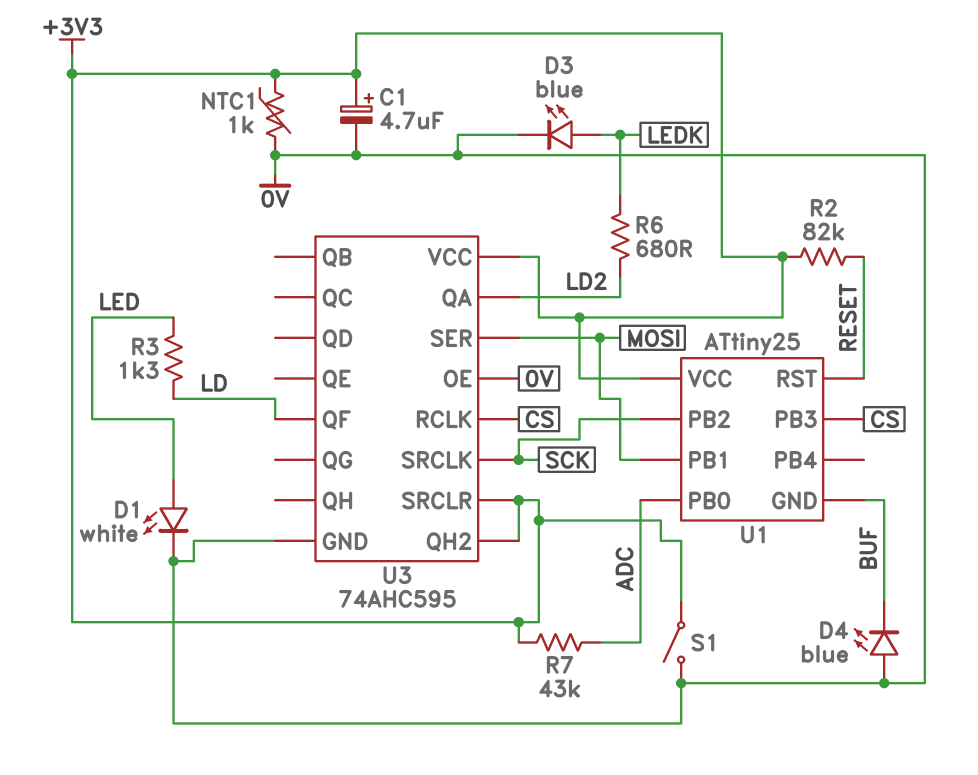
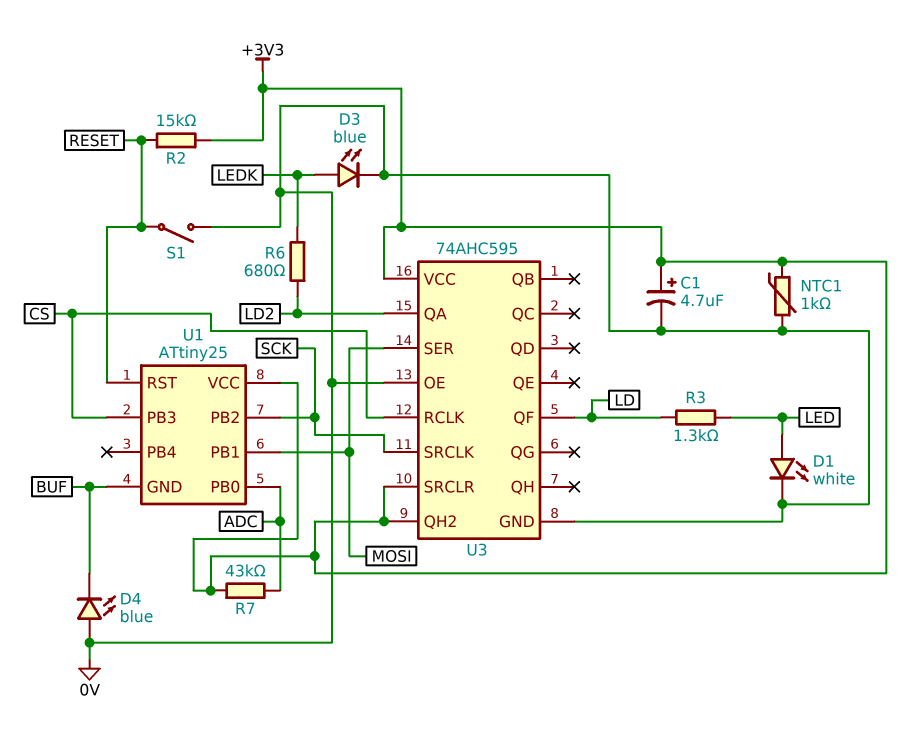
R2: 82k (+3V3, RESET) -> 15k (+3V3, RESET)
S1: switch (+3V3, 0V) -> switch (0V, RESET)

